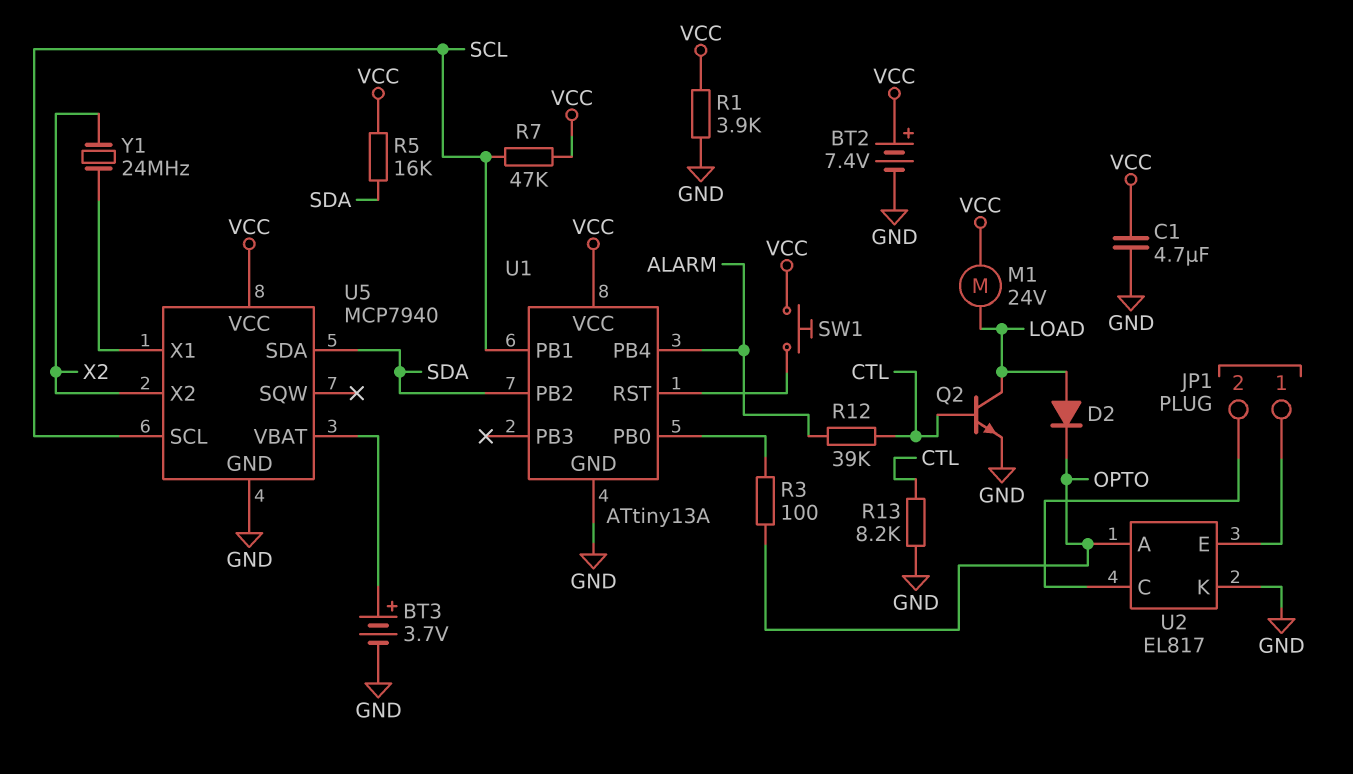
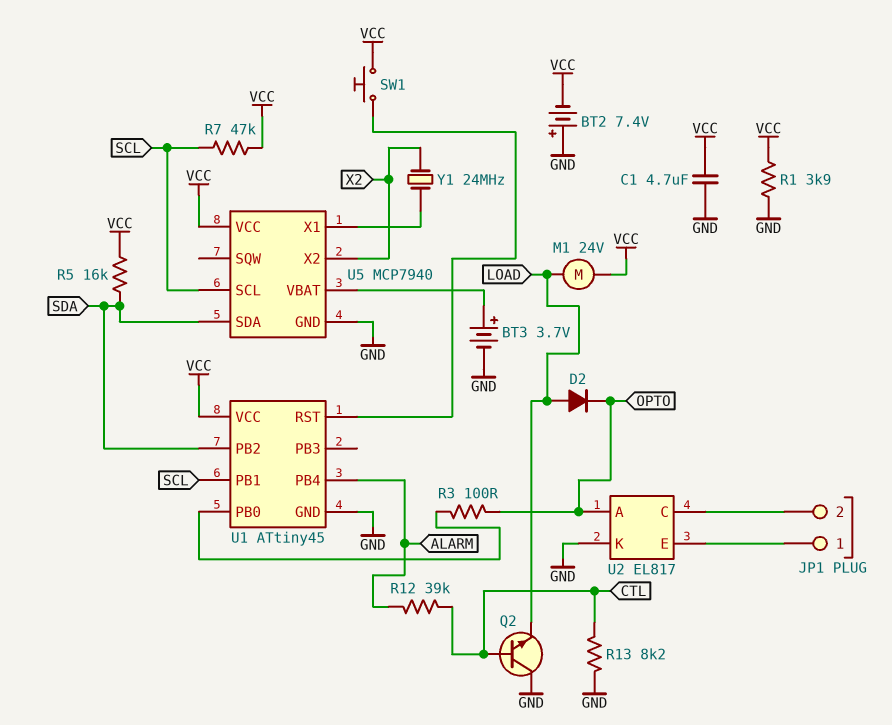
BT2: 7.4V (plus VCC, minus GND) -> 7.4V (plus GND, minus VCC)
Q2: NPN (B CTL, C LOAD, E GND) -> NPN (B CTL, C GND, E LOAD)
U1: ATtiny13A -> ATtiny45

